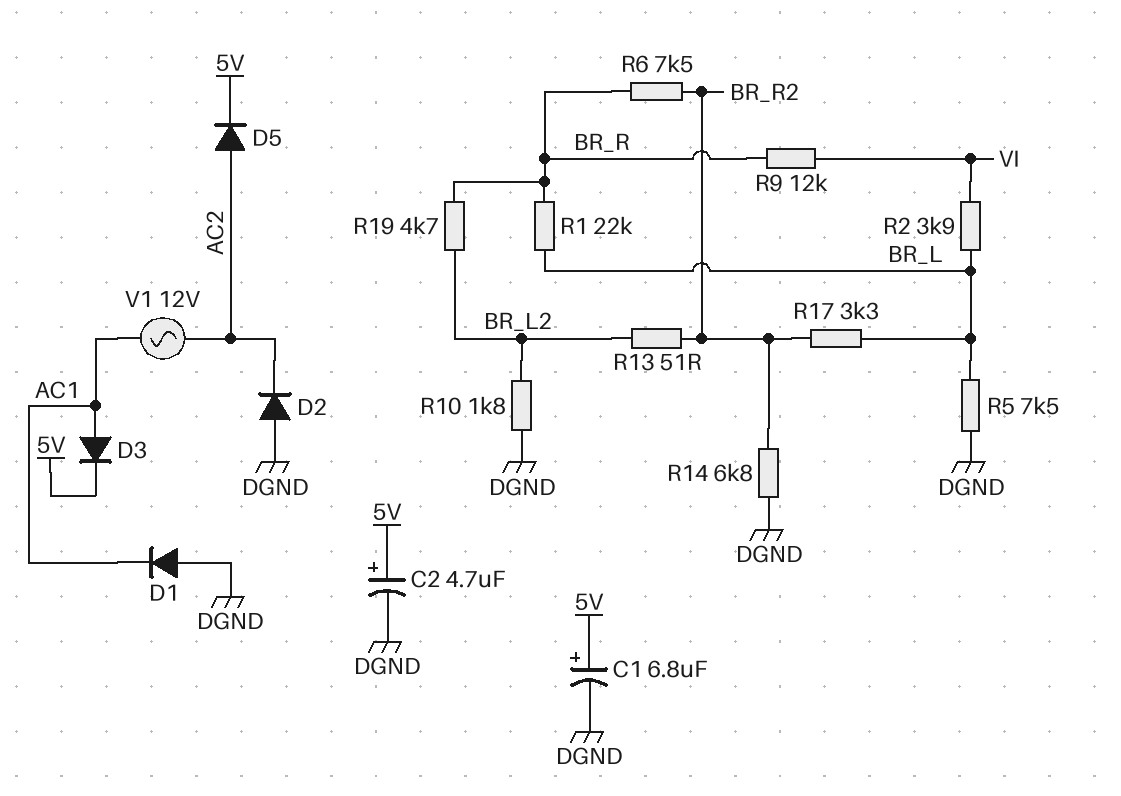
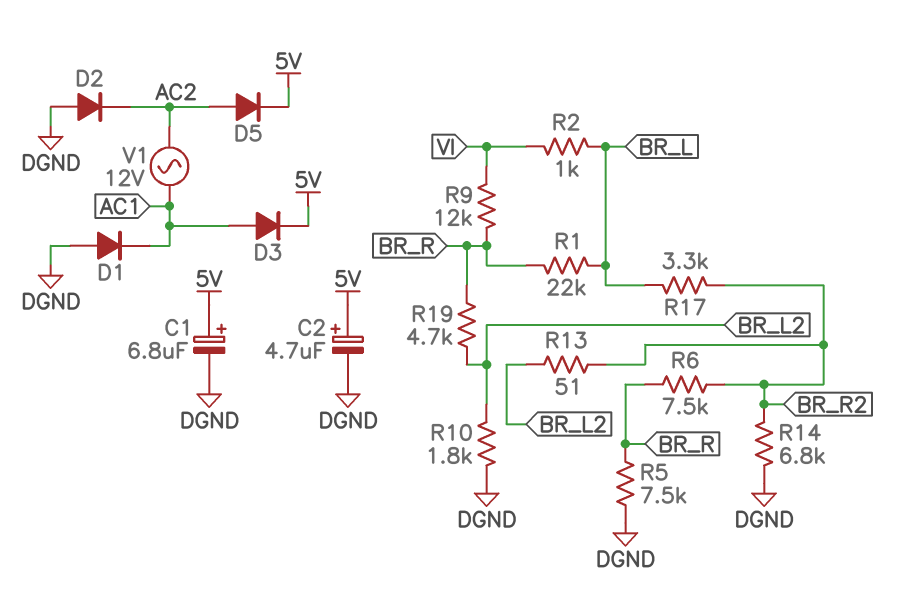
R2: 3.9k (BR_L, VI) -> 1k (BR_L, VI)
R5: 7.5k (BR_L, DGND) -> 7.5k (BR_R, DGND)

